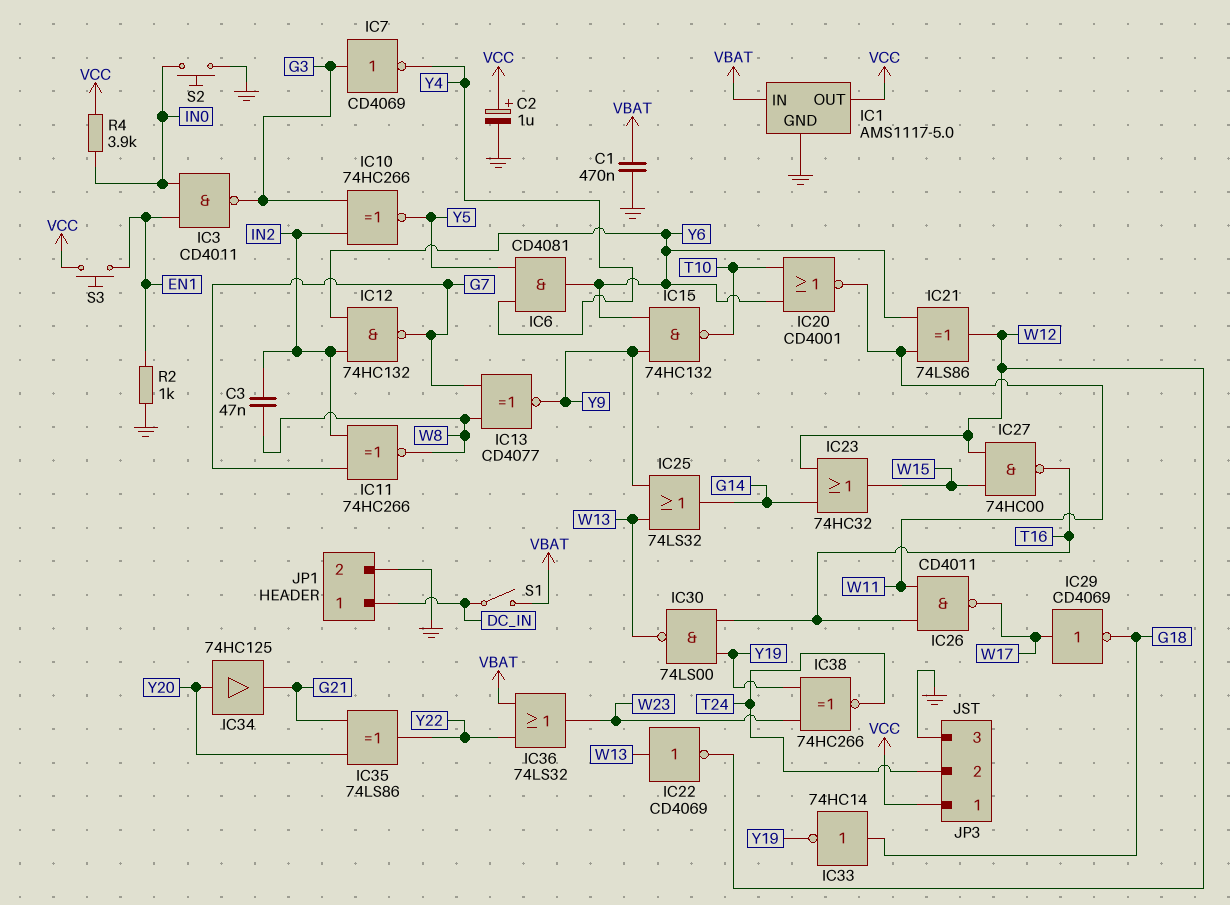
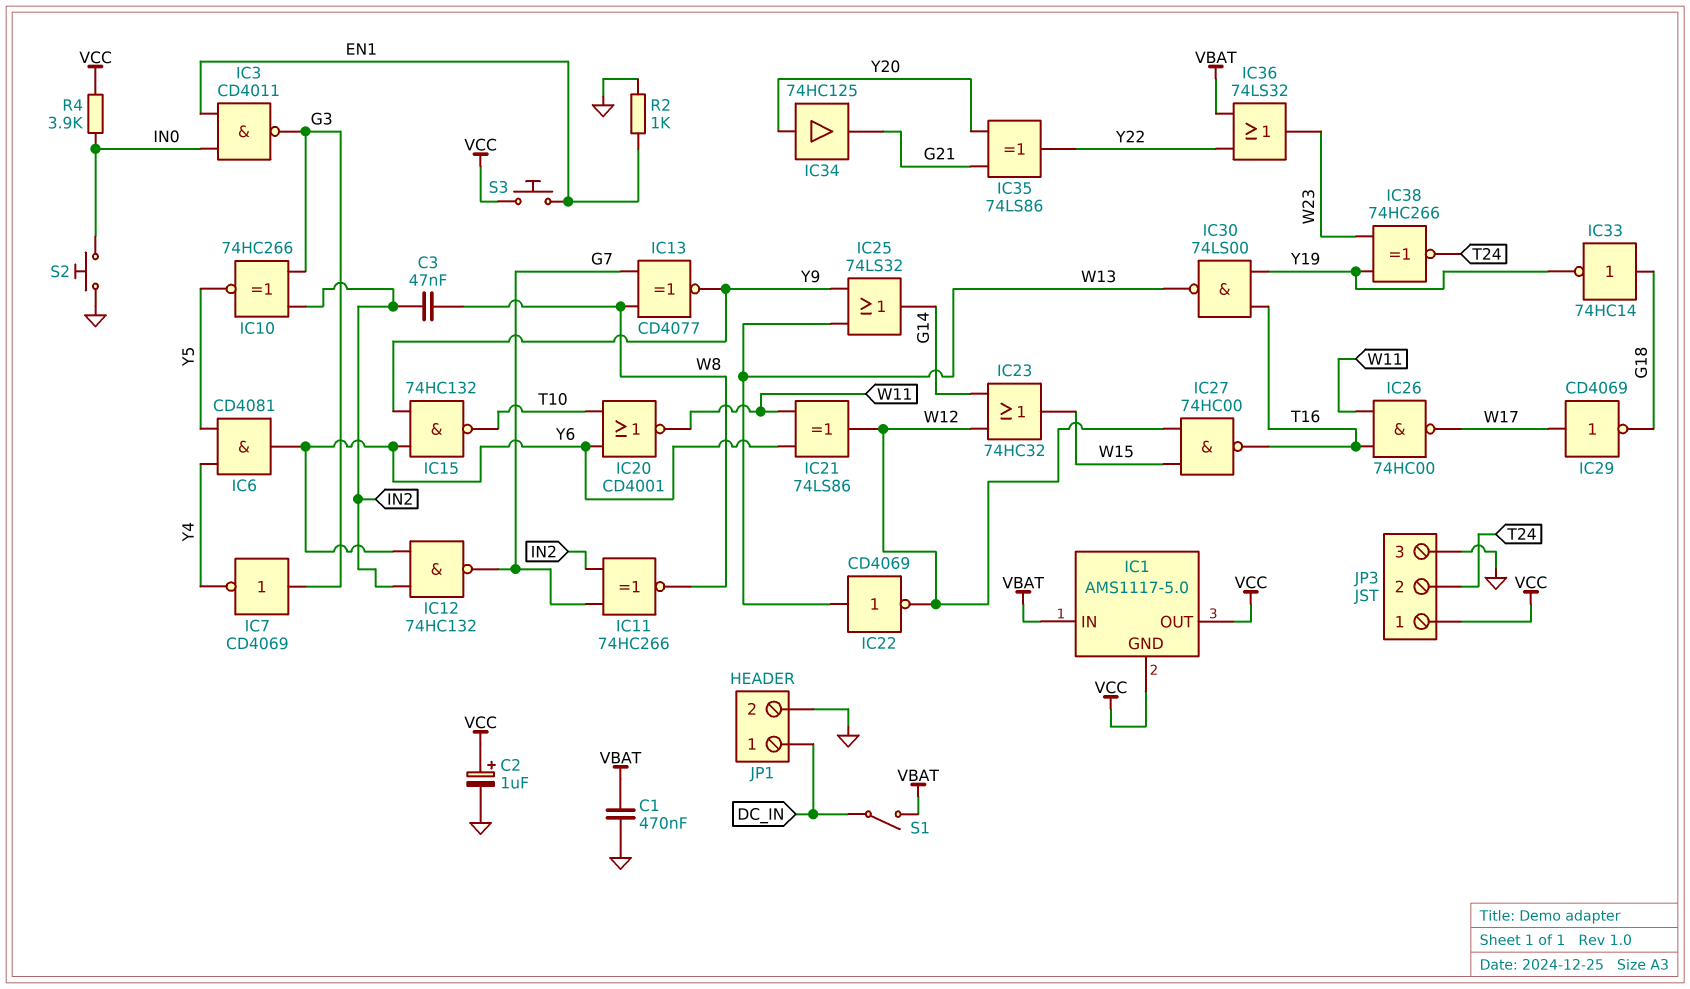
IC1 pin GND: GND -> VCC
IC26: NAND CD4011 (in T16, in W11, out W17) -> NAND 74HC00 (in T16, in W11, out W17)

